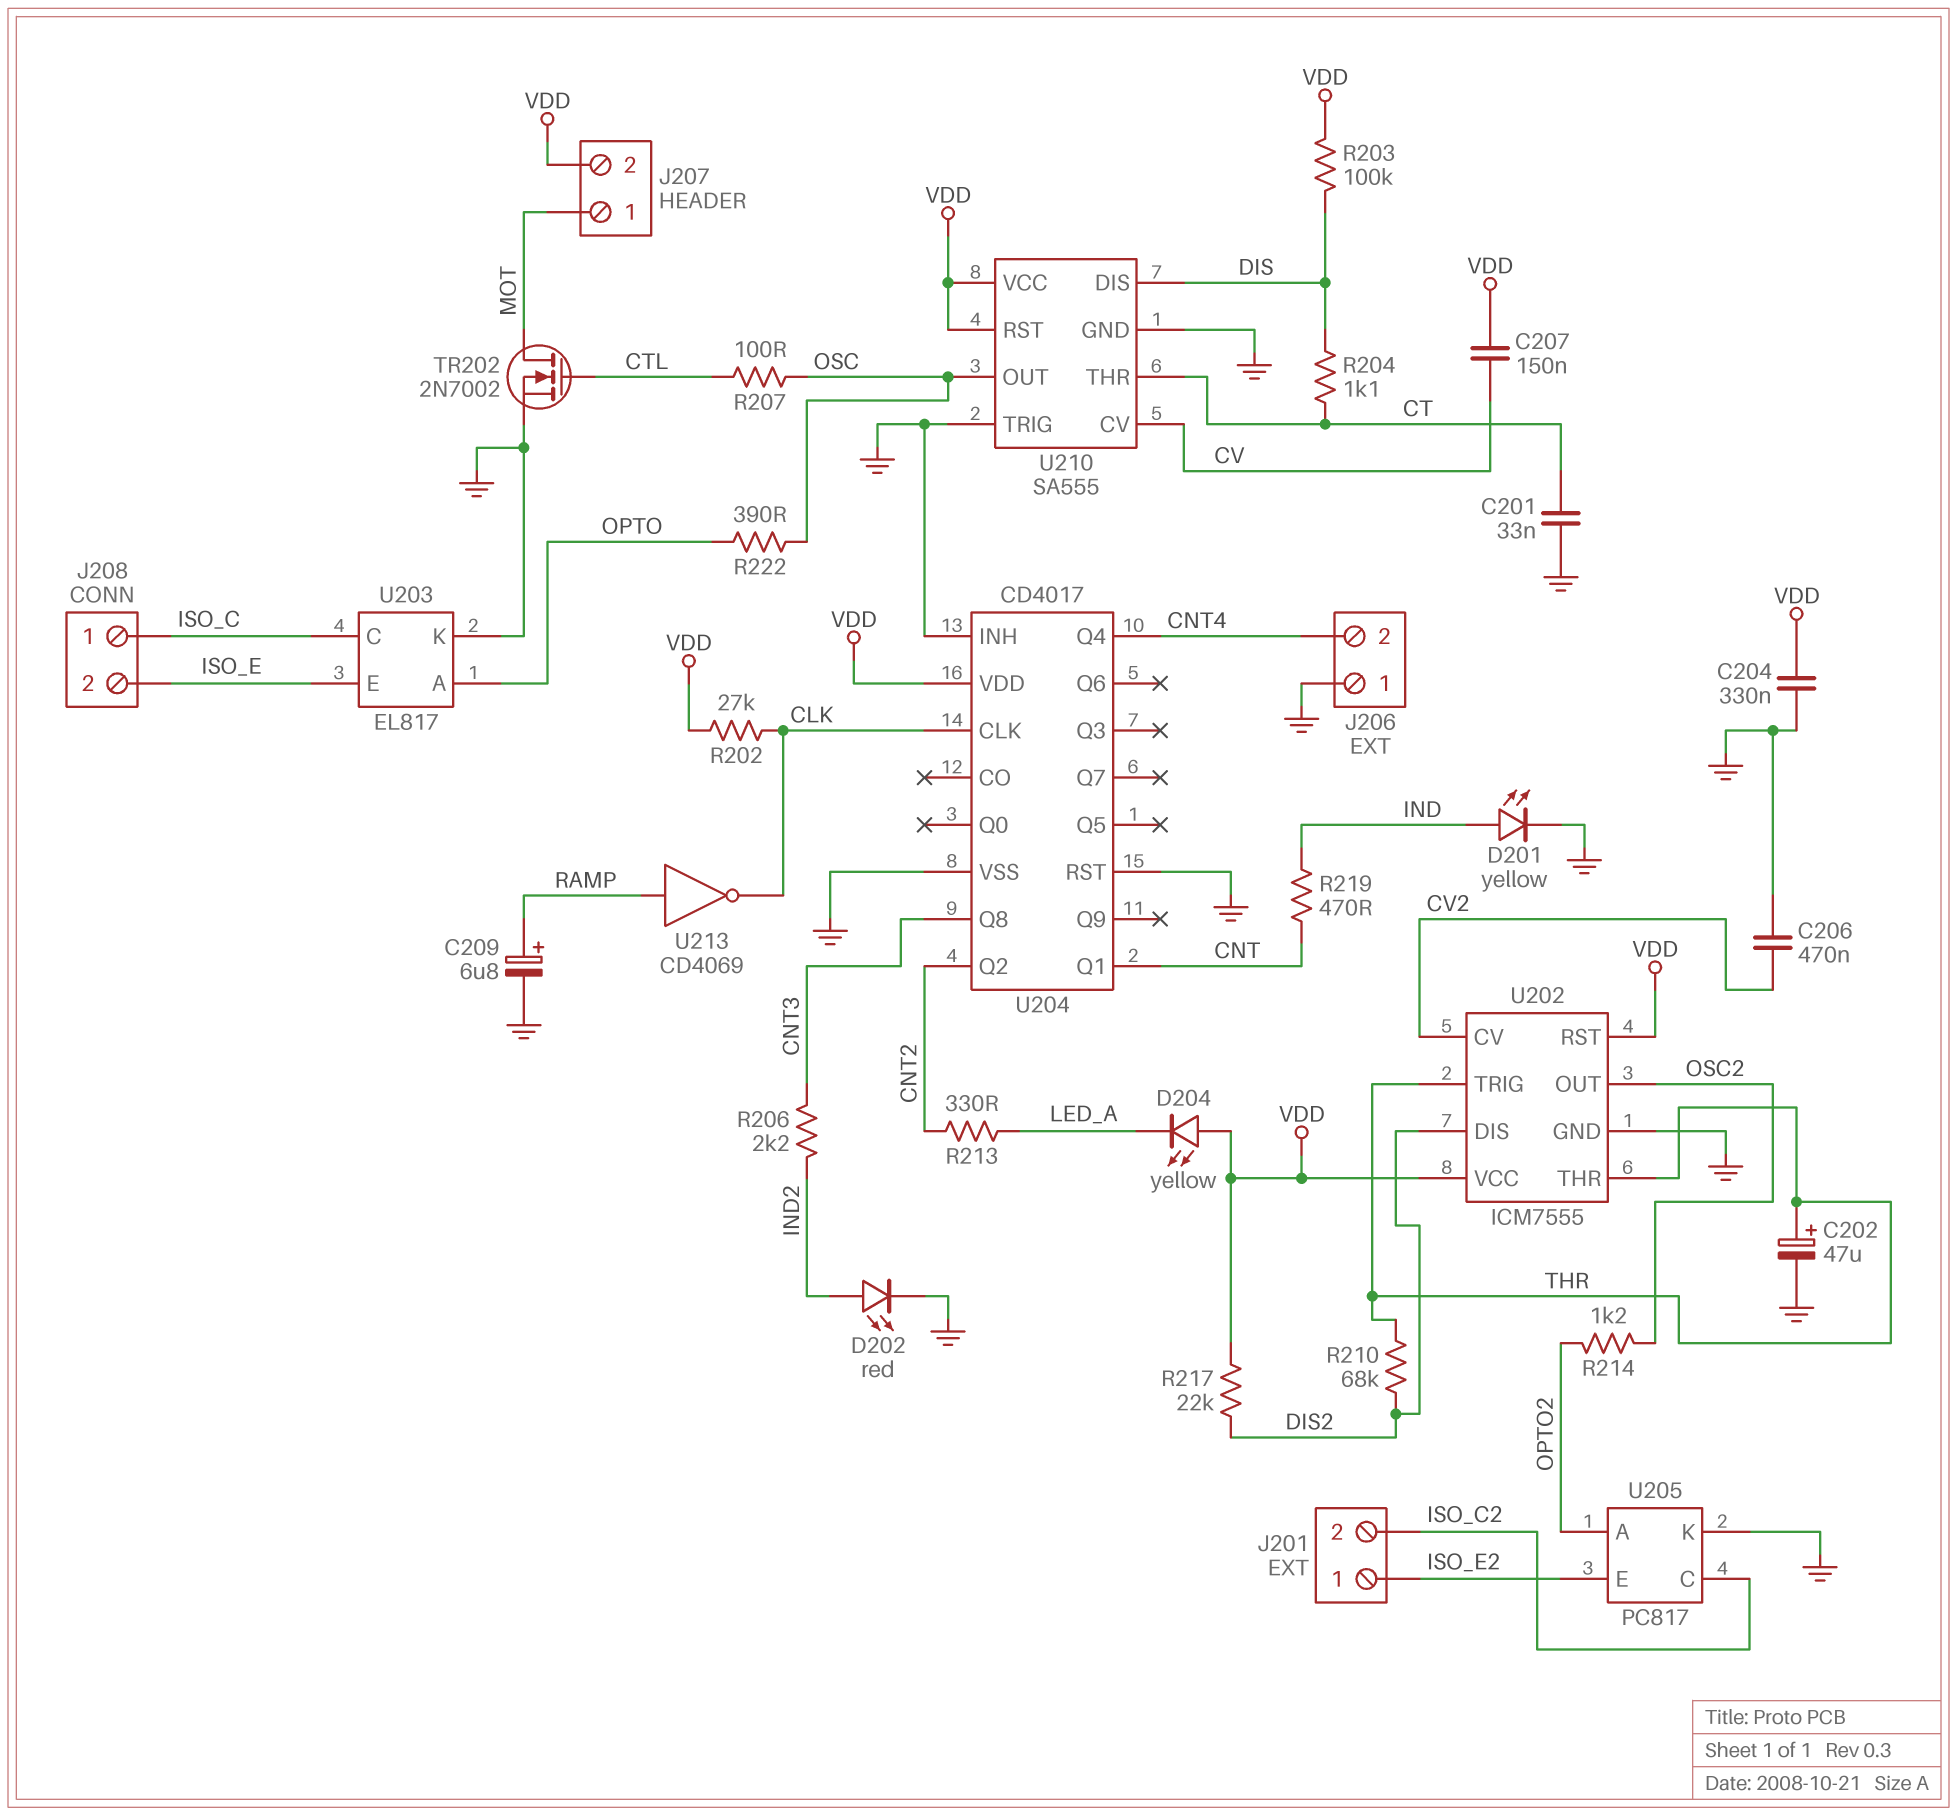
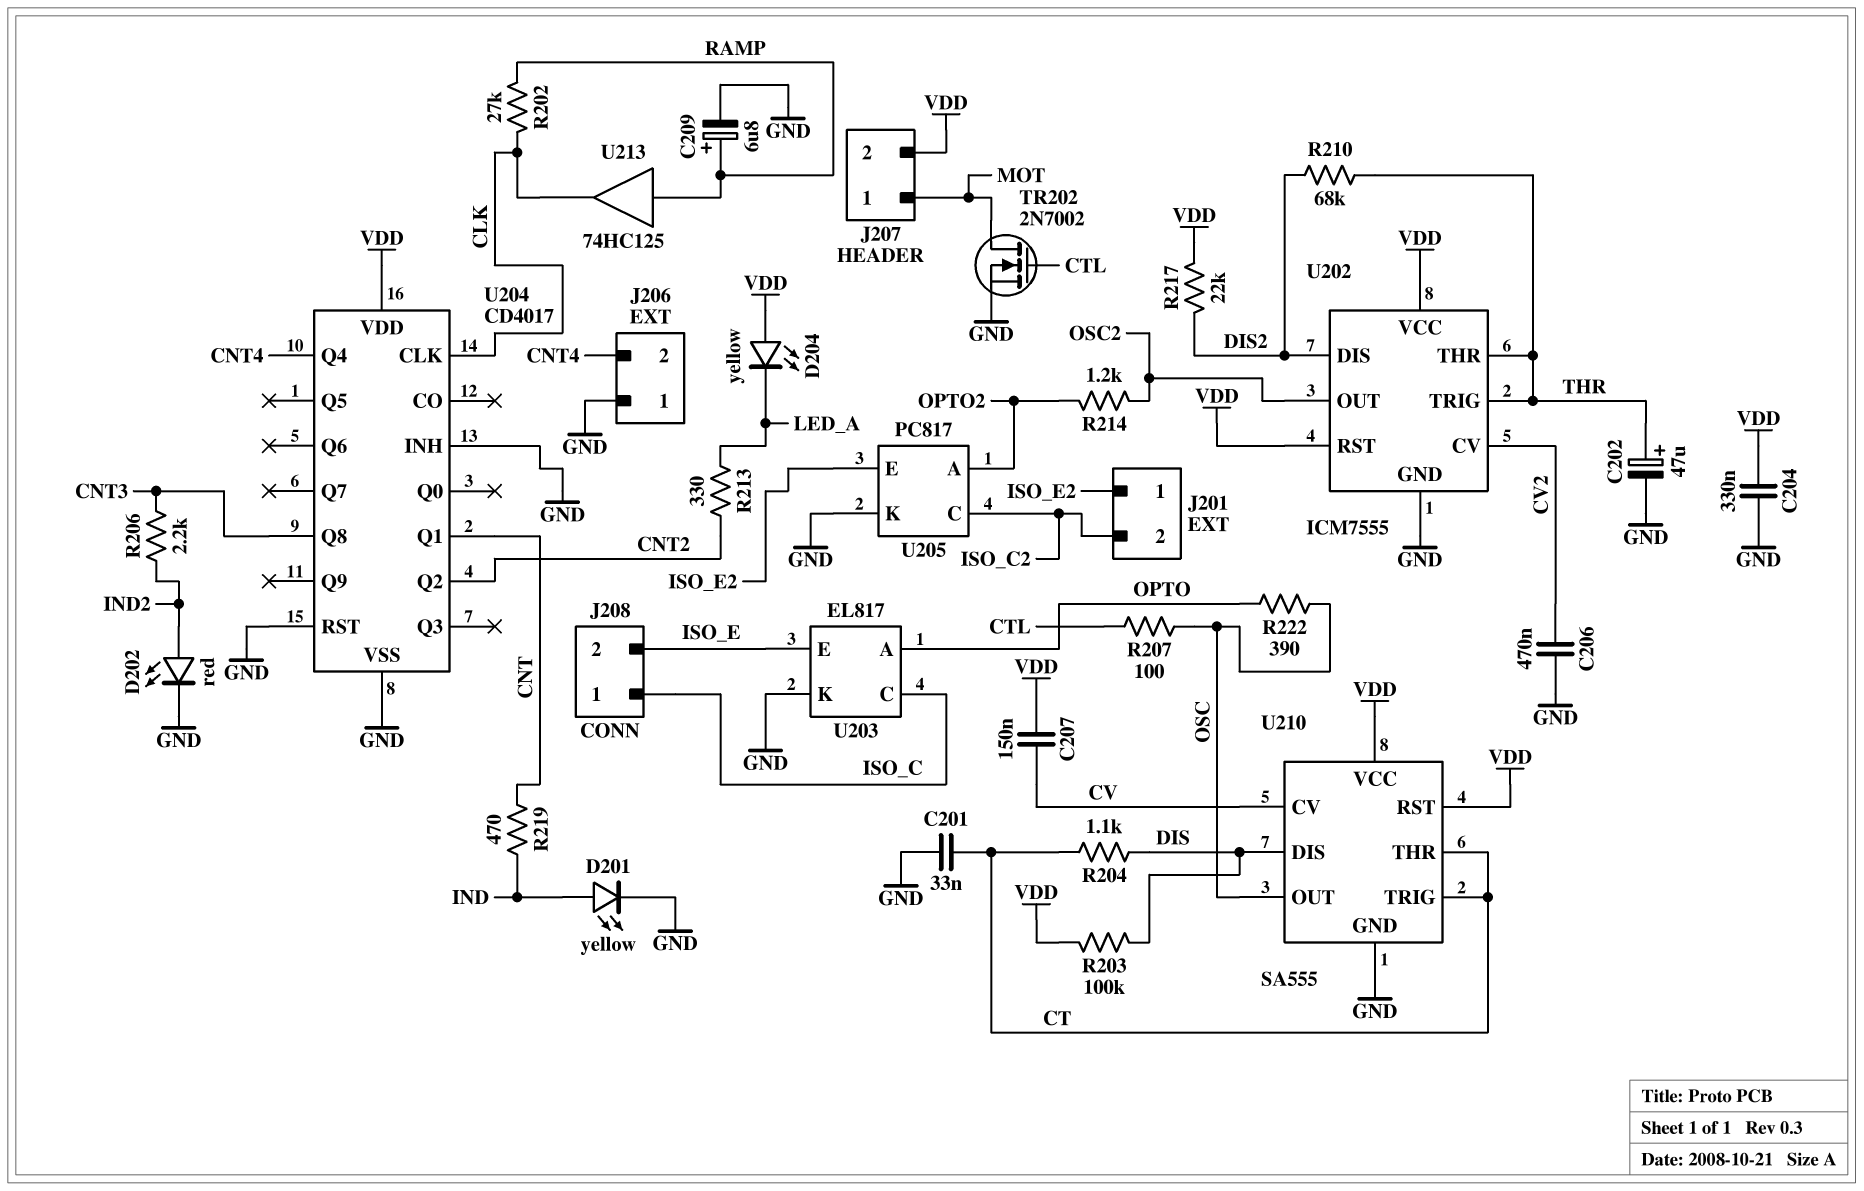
R202: 27k (CLK, VDD) -> 27k (CLK, RAMP)
U210 pin TRIG: GND -> CT
U213: NOT CD4069 (in RAMP, out CLK) -> buffer 74HC125 (in RAMP, out CLK)

